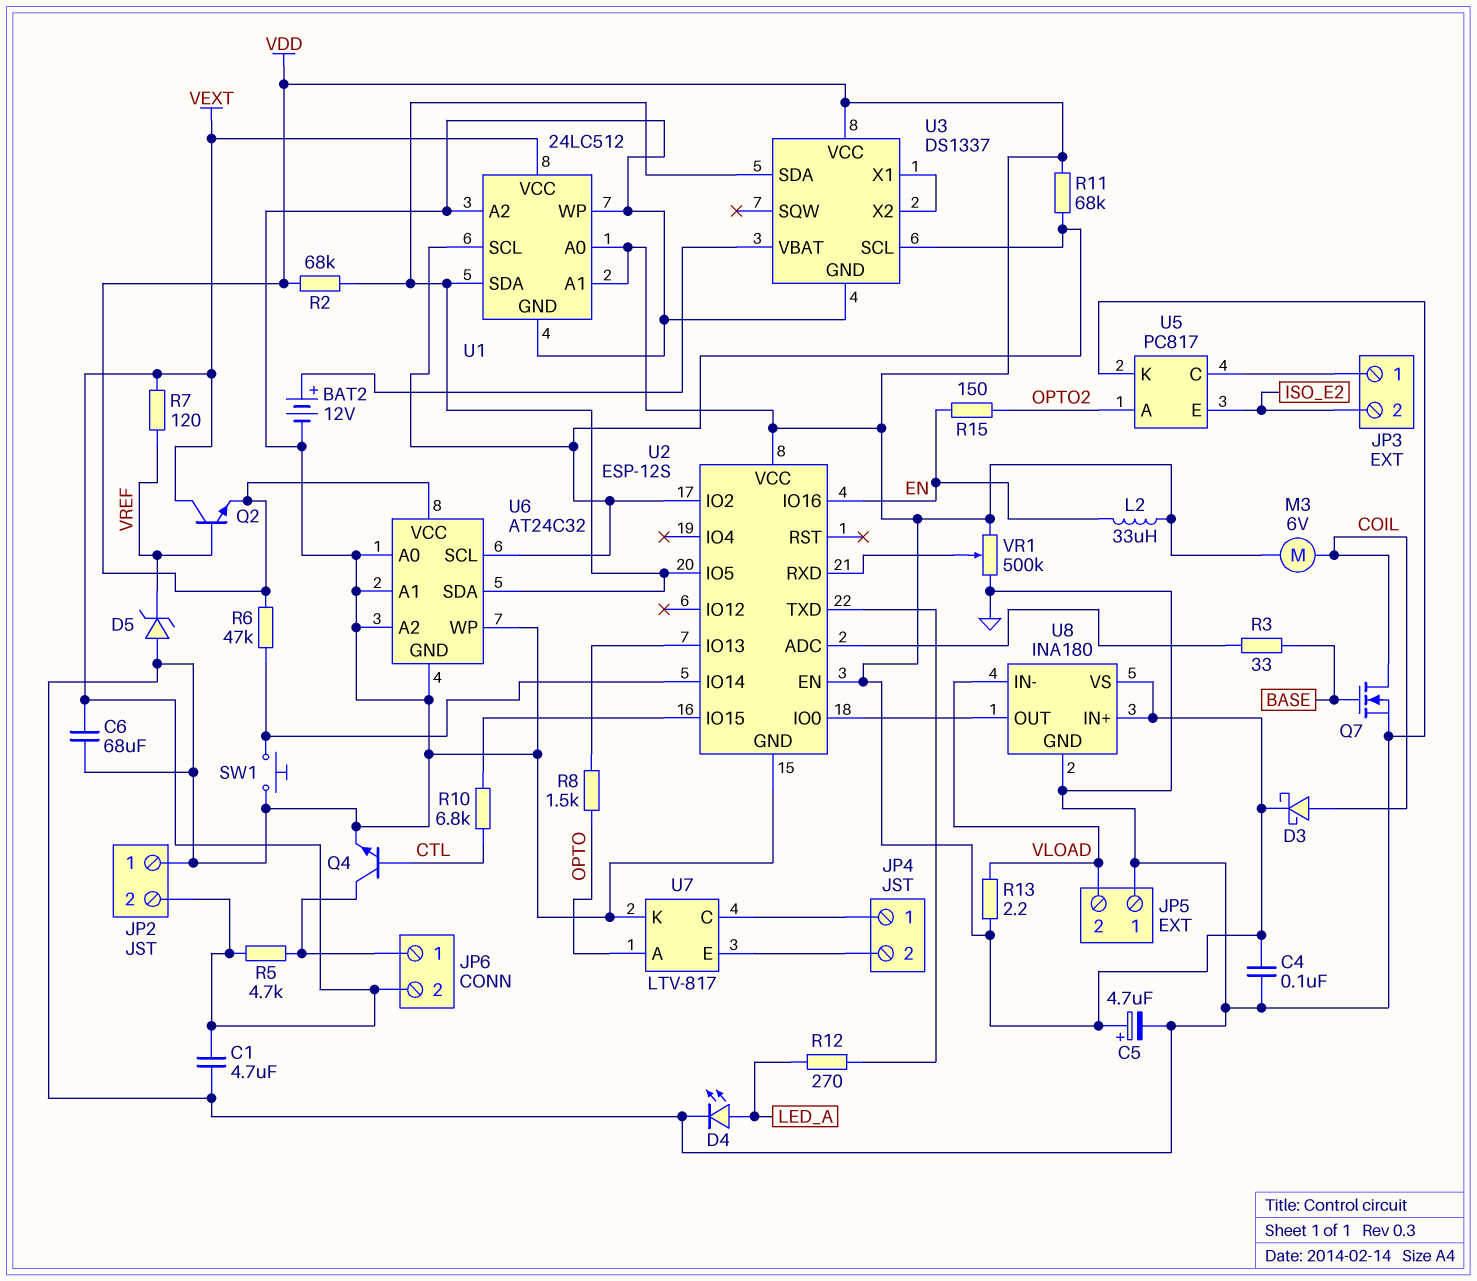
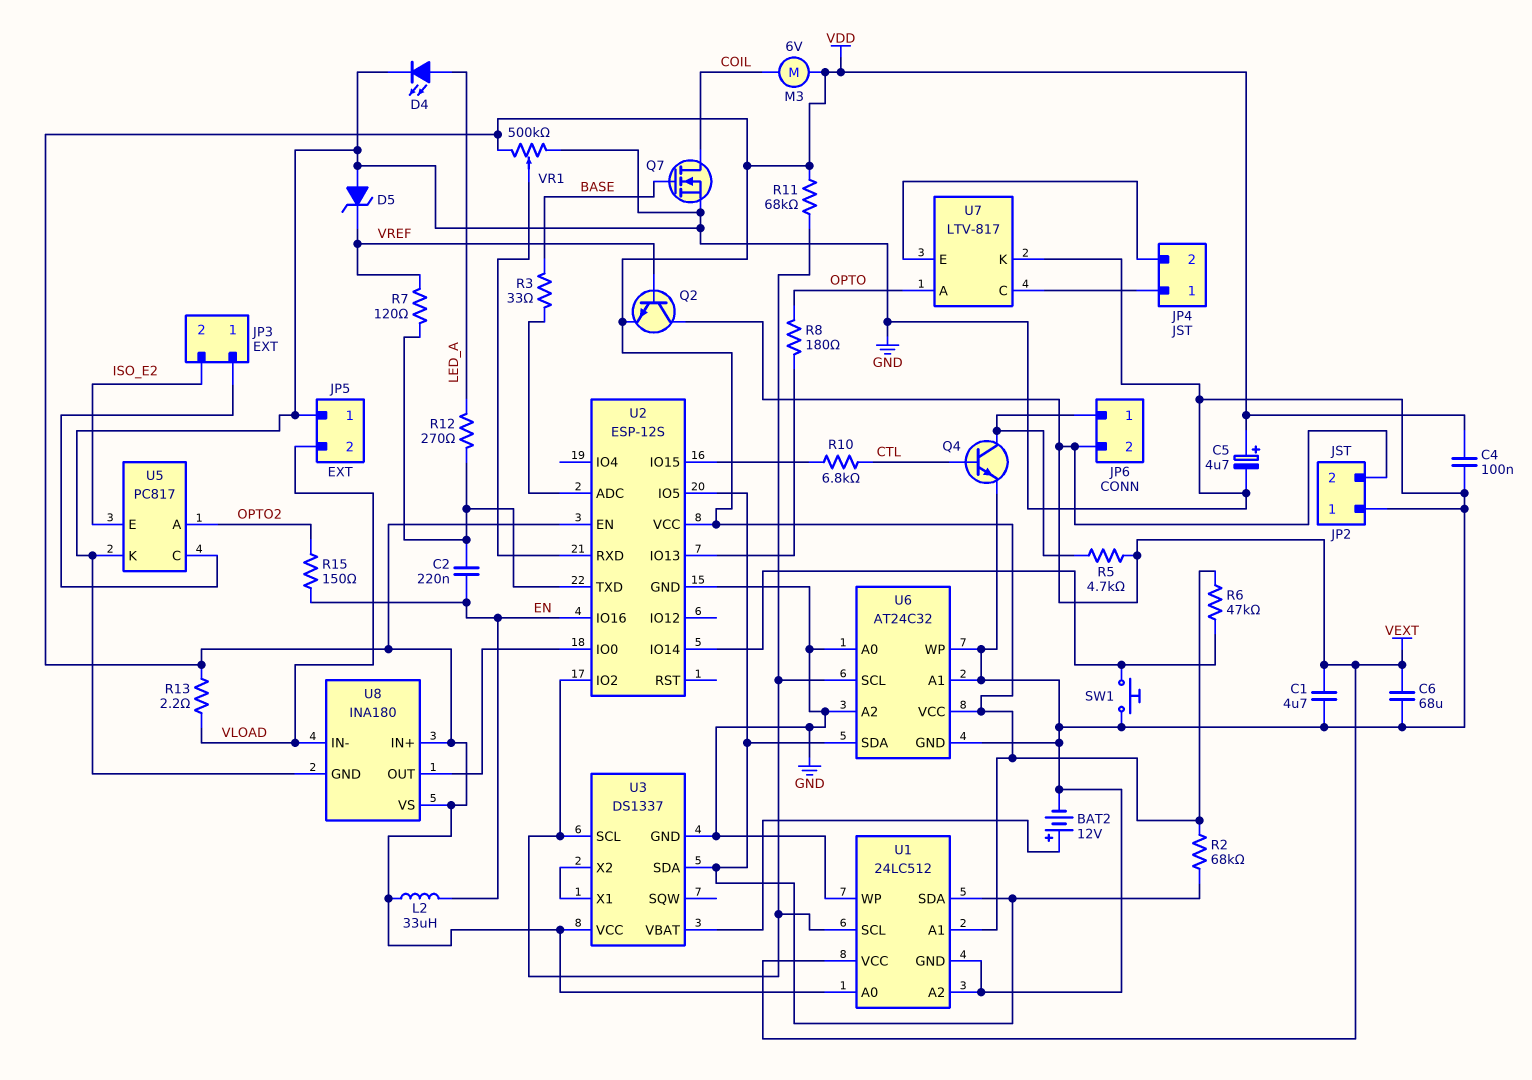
C2: none -> 220nF (EN, U2/TXD)
D3: schottky (A COIL, K VDD) -> none
R7: 120 (VEXT, VREF) -> 120 (U2/TXD, VREF)
R8: 1.5k (OPTO, U2/IO13) -> 180 (OPTO, U2/IO13)

